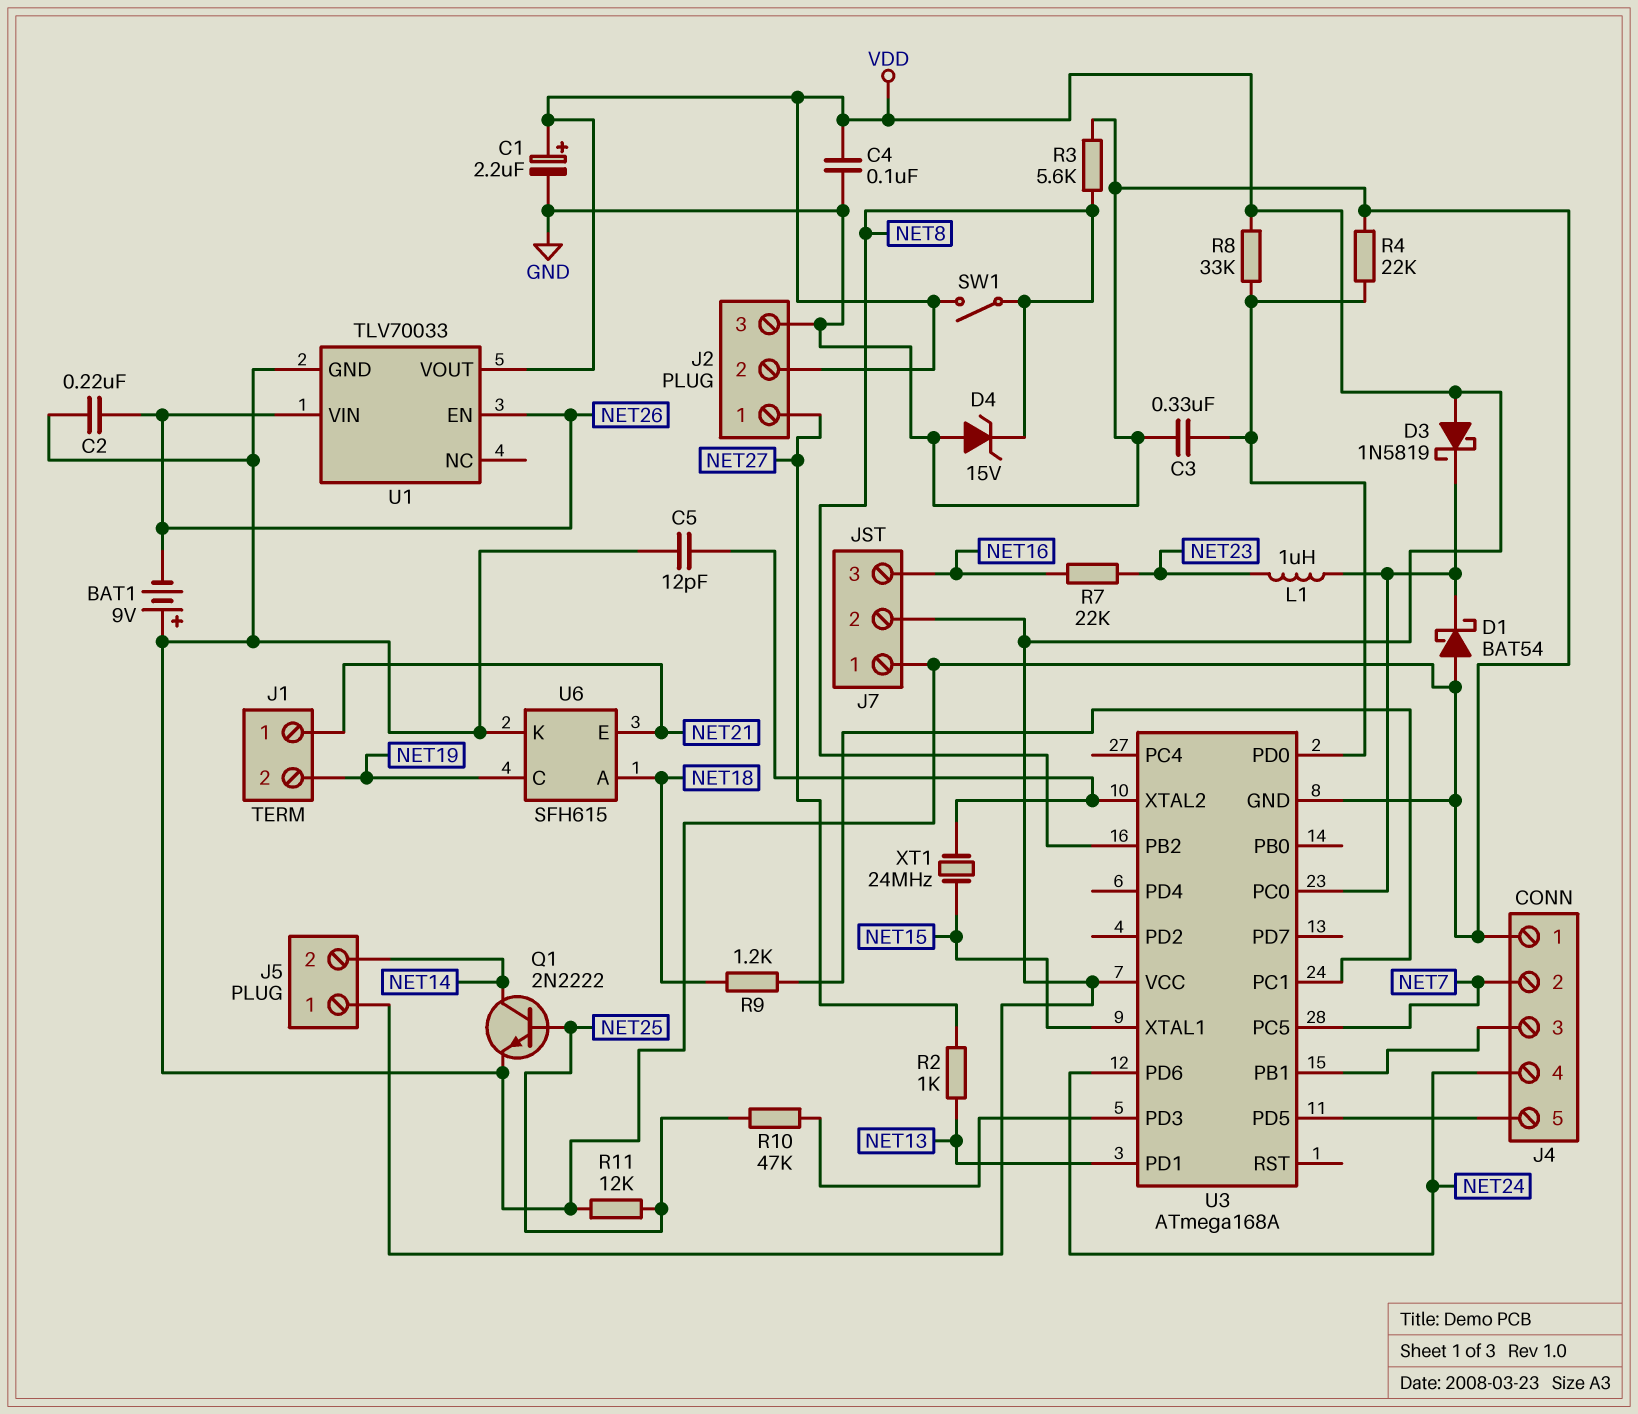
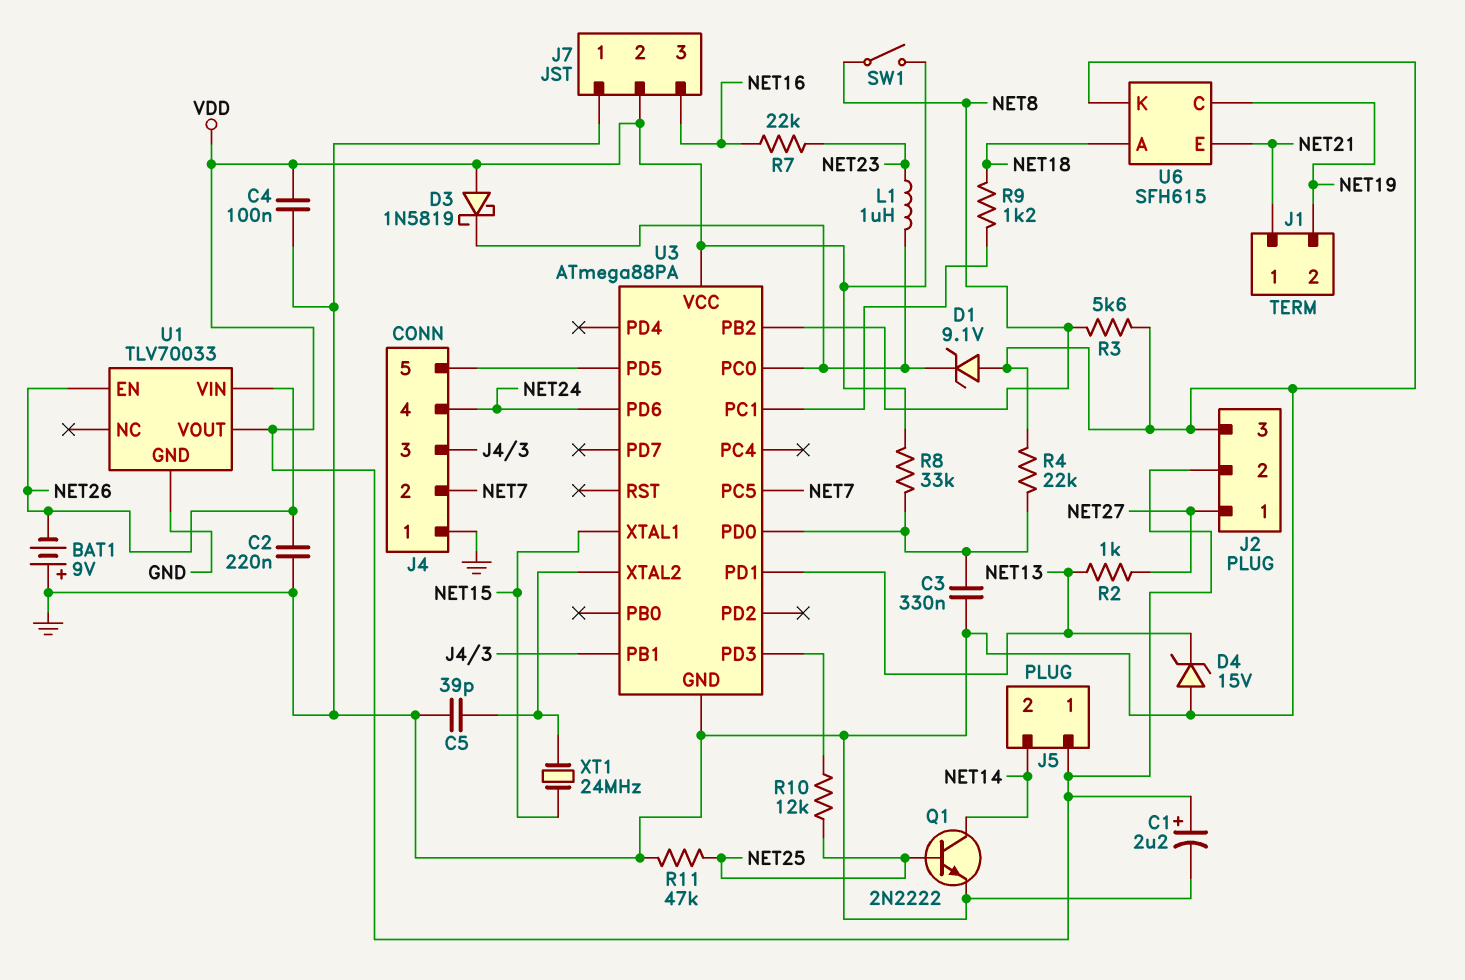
C5: 12pF (GND, U3/XTAL2) -> 39pF (GND, U3/XTAL2)
D1: schottky BAT54 (A GND, K U3/PC0) -> zener 9.1V (A GND, K U3/PC0)
D4: zener 15V (A GND, K NET8) -> zener 15V (A GND, K NET13)
R10: 47k (NET25, U3/PD3) -> 12k (NET25, U3/PD3)
R11: 12k (GND, NET25) -> 47k (GND, NET25)
U3: ATmega168A -> ATmega88PA

